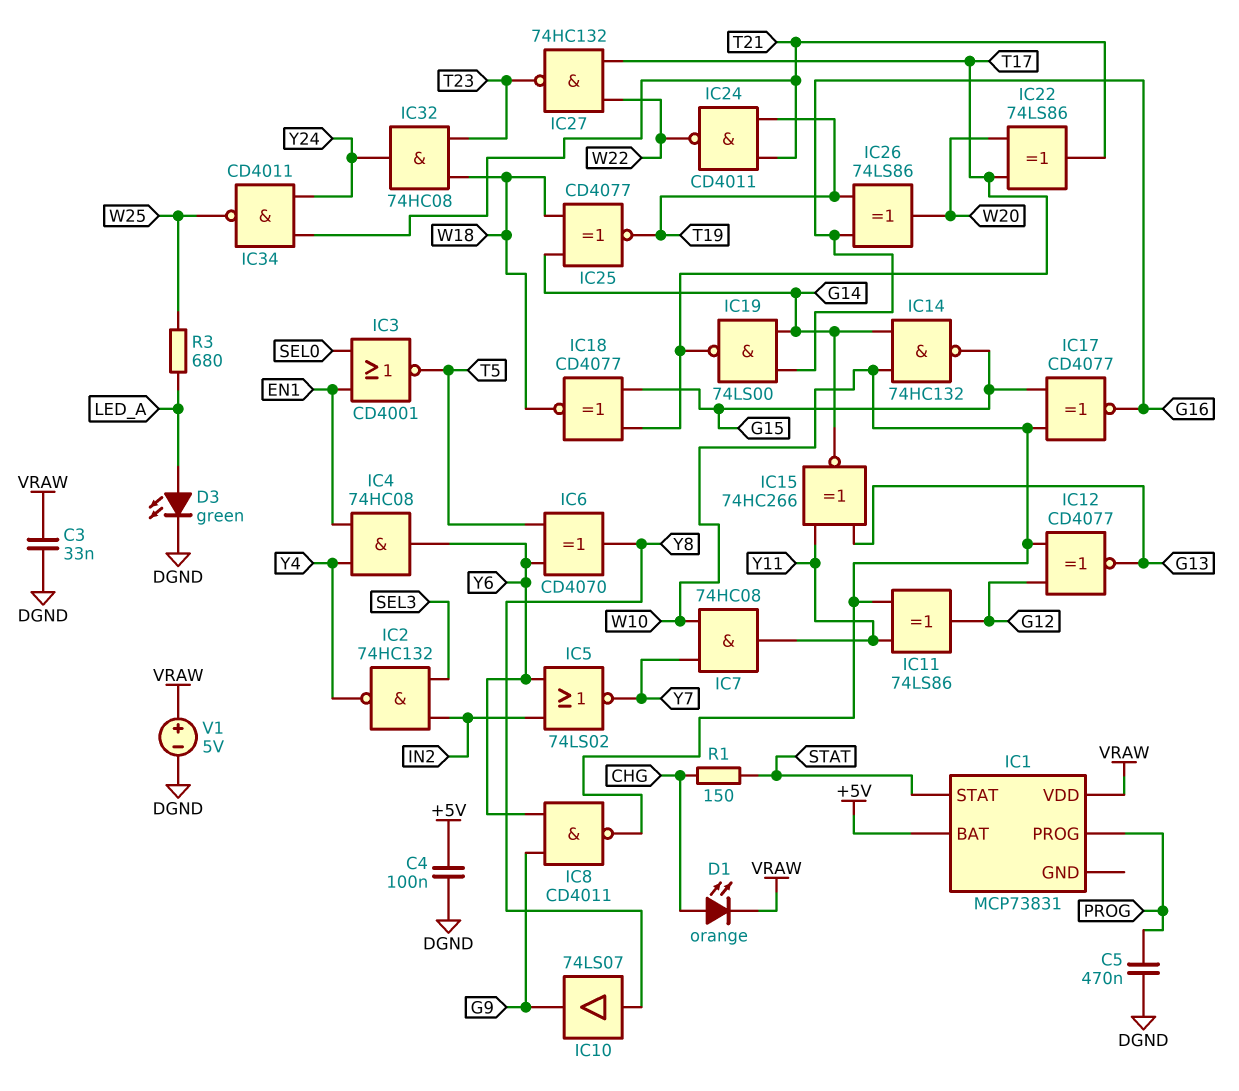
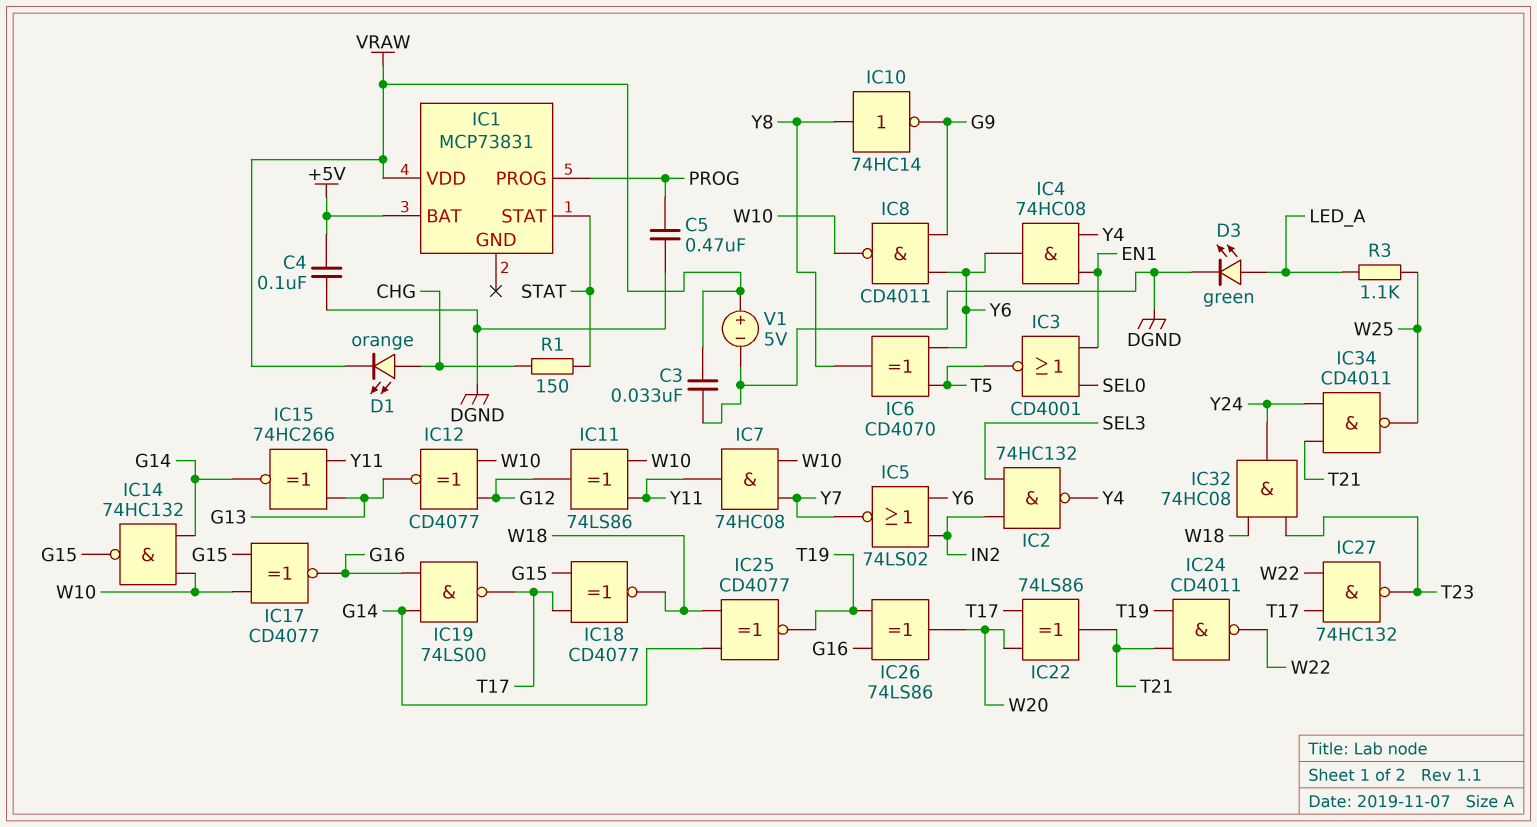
IC10: buffer 74LS07 (in Y8, out G9) -> NOT 74HC14 (in Y8, out G9)
R3: 680 (LED_A, W25) -> 1.1k (LED_A, W25)

